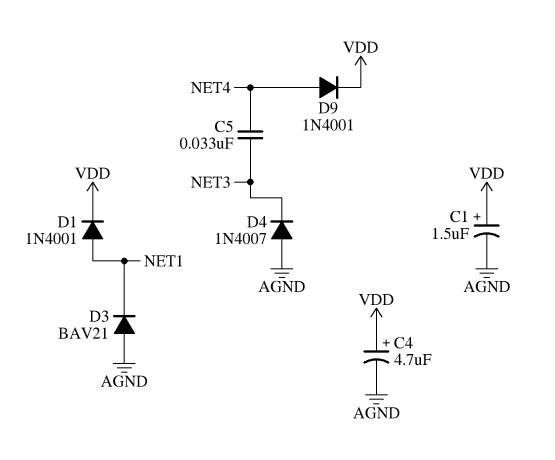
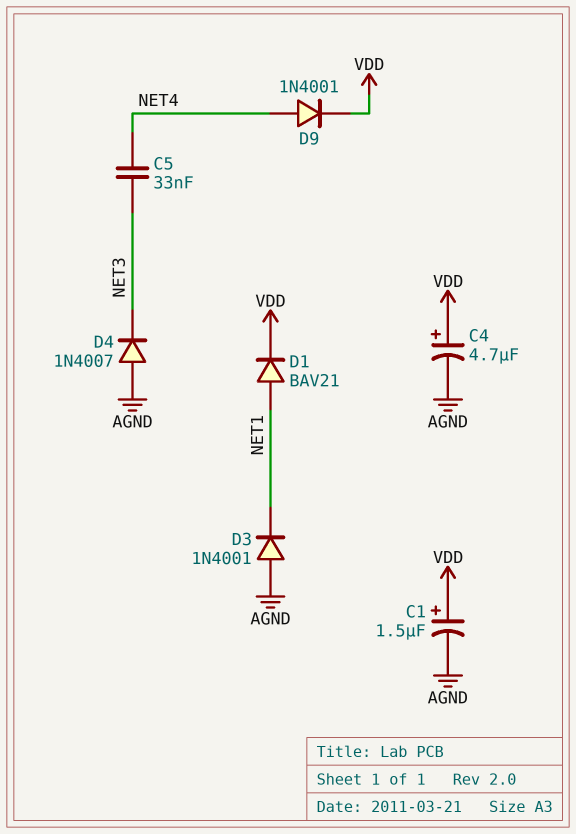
D1: diode 1N4001 (A NET1, K VDD) -> diode BAV21 (A NET1, K VDD)
D3: diode BAV21 (A AGND, K NET1) -> diode 1N4001 (A AGND, K NET1)

